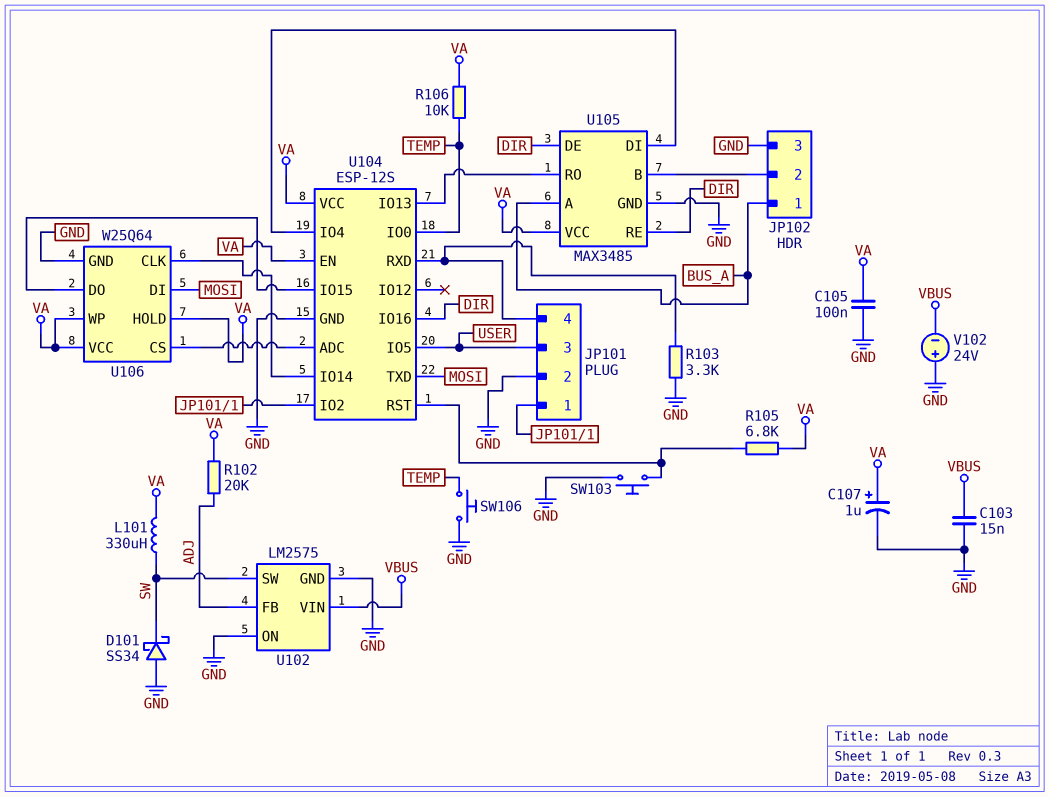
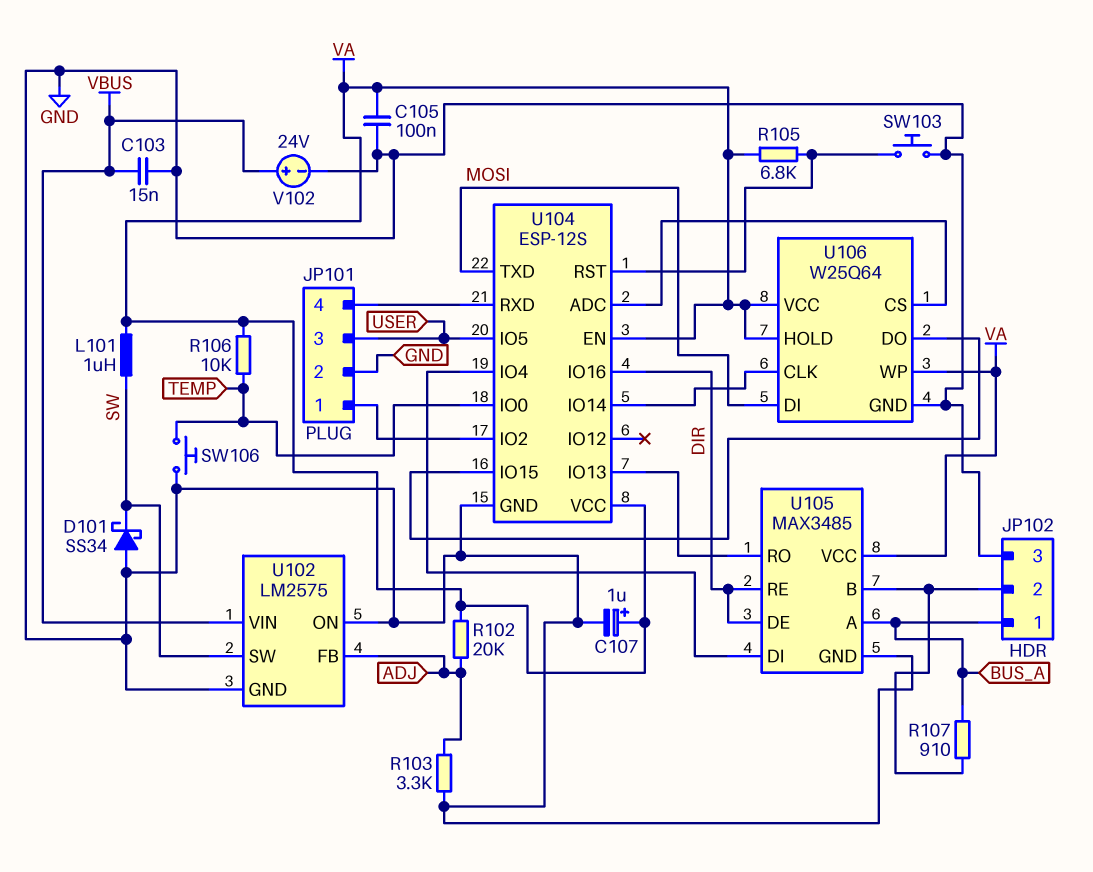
L101: 330uH (SW, VA) -> 1uH (SW, VA)
R103: 3.3k (GND, JP101/4) -> 3.3k (ADJ, GND)
R107: none -> 910 (BUS_A, JP102/2)
V102: 24V (plus GND, minus VBUS) -> 24V (plus VBUS, minus GND)

